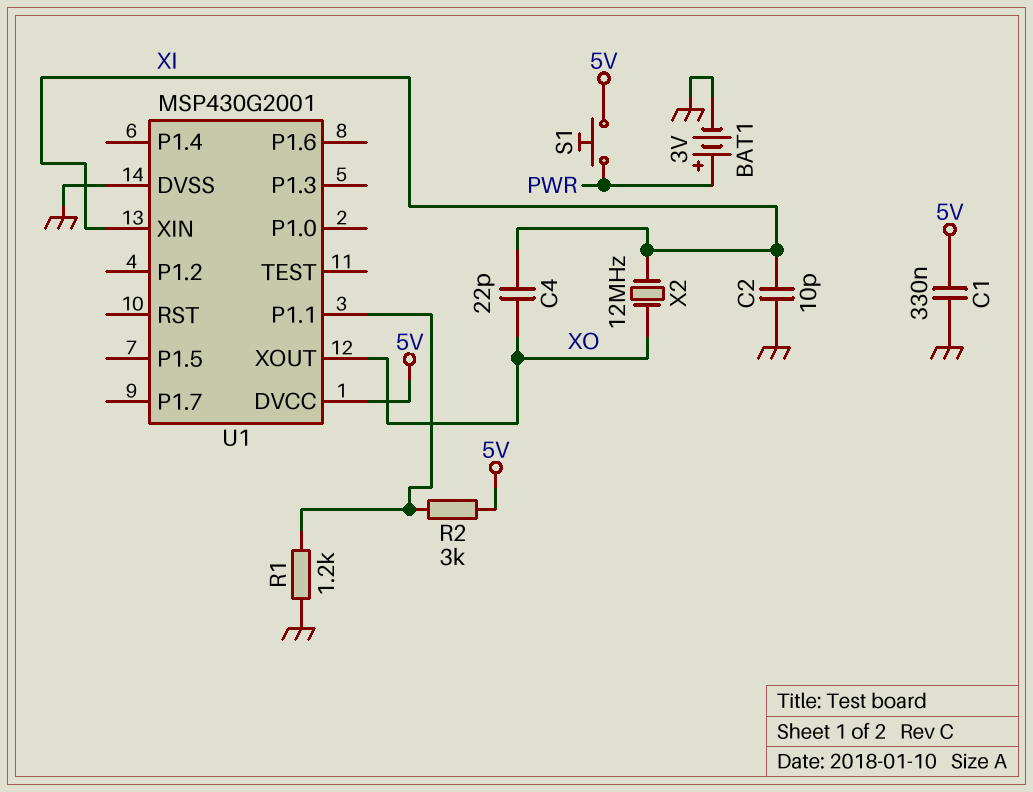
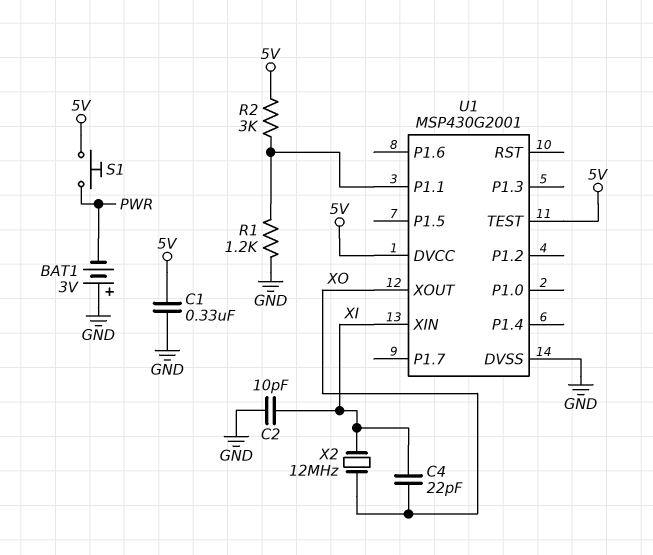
BAT1: 3V (plus PWR, minus GND) -> 3V (plus GND, minus PWR)
U1 pin TEST: none -> 5V

